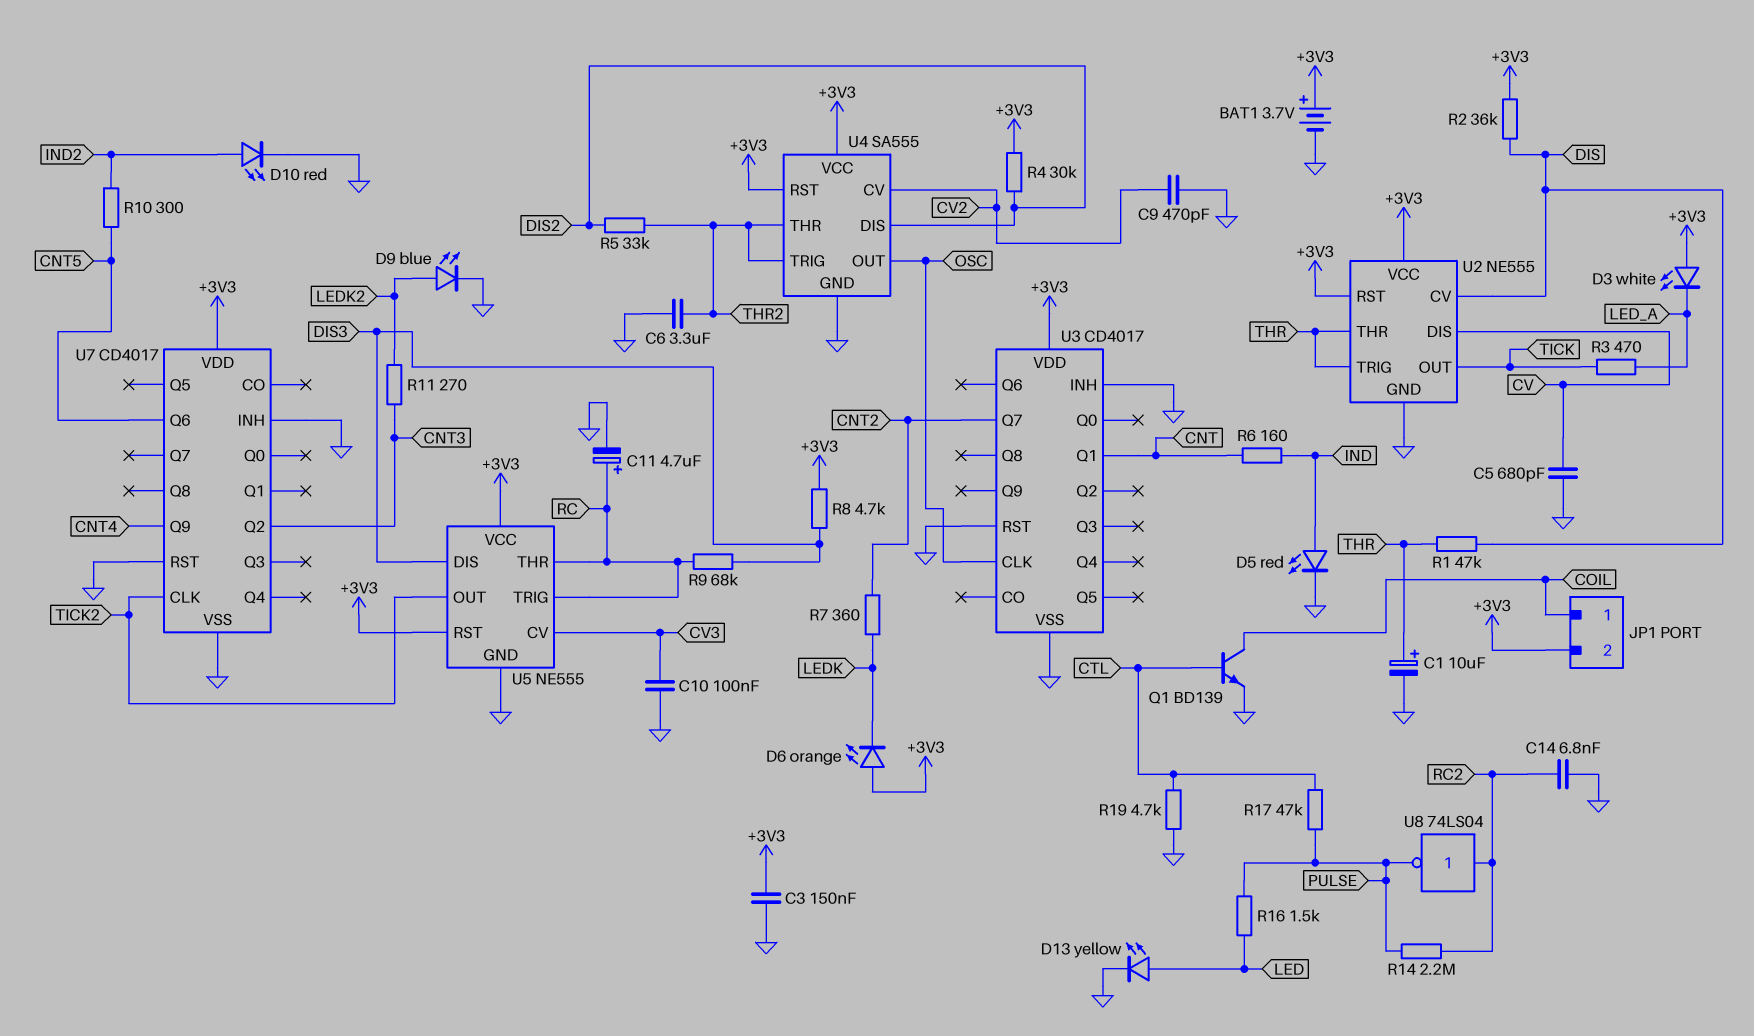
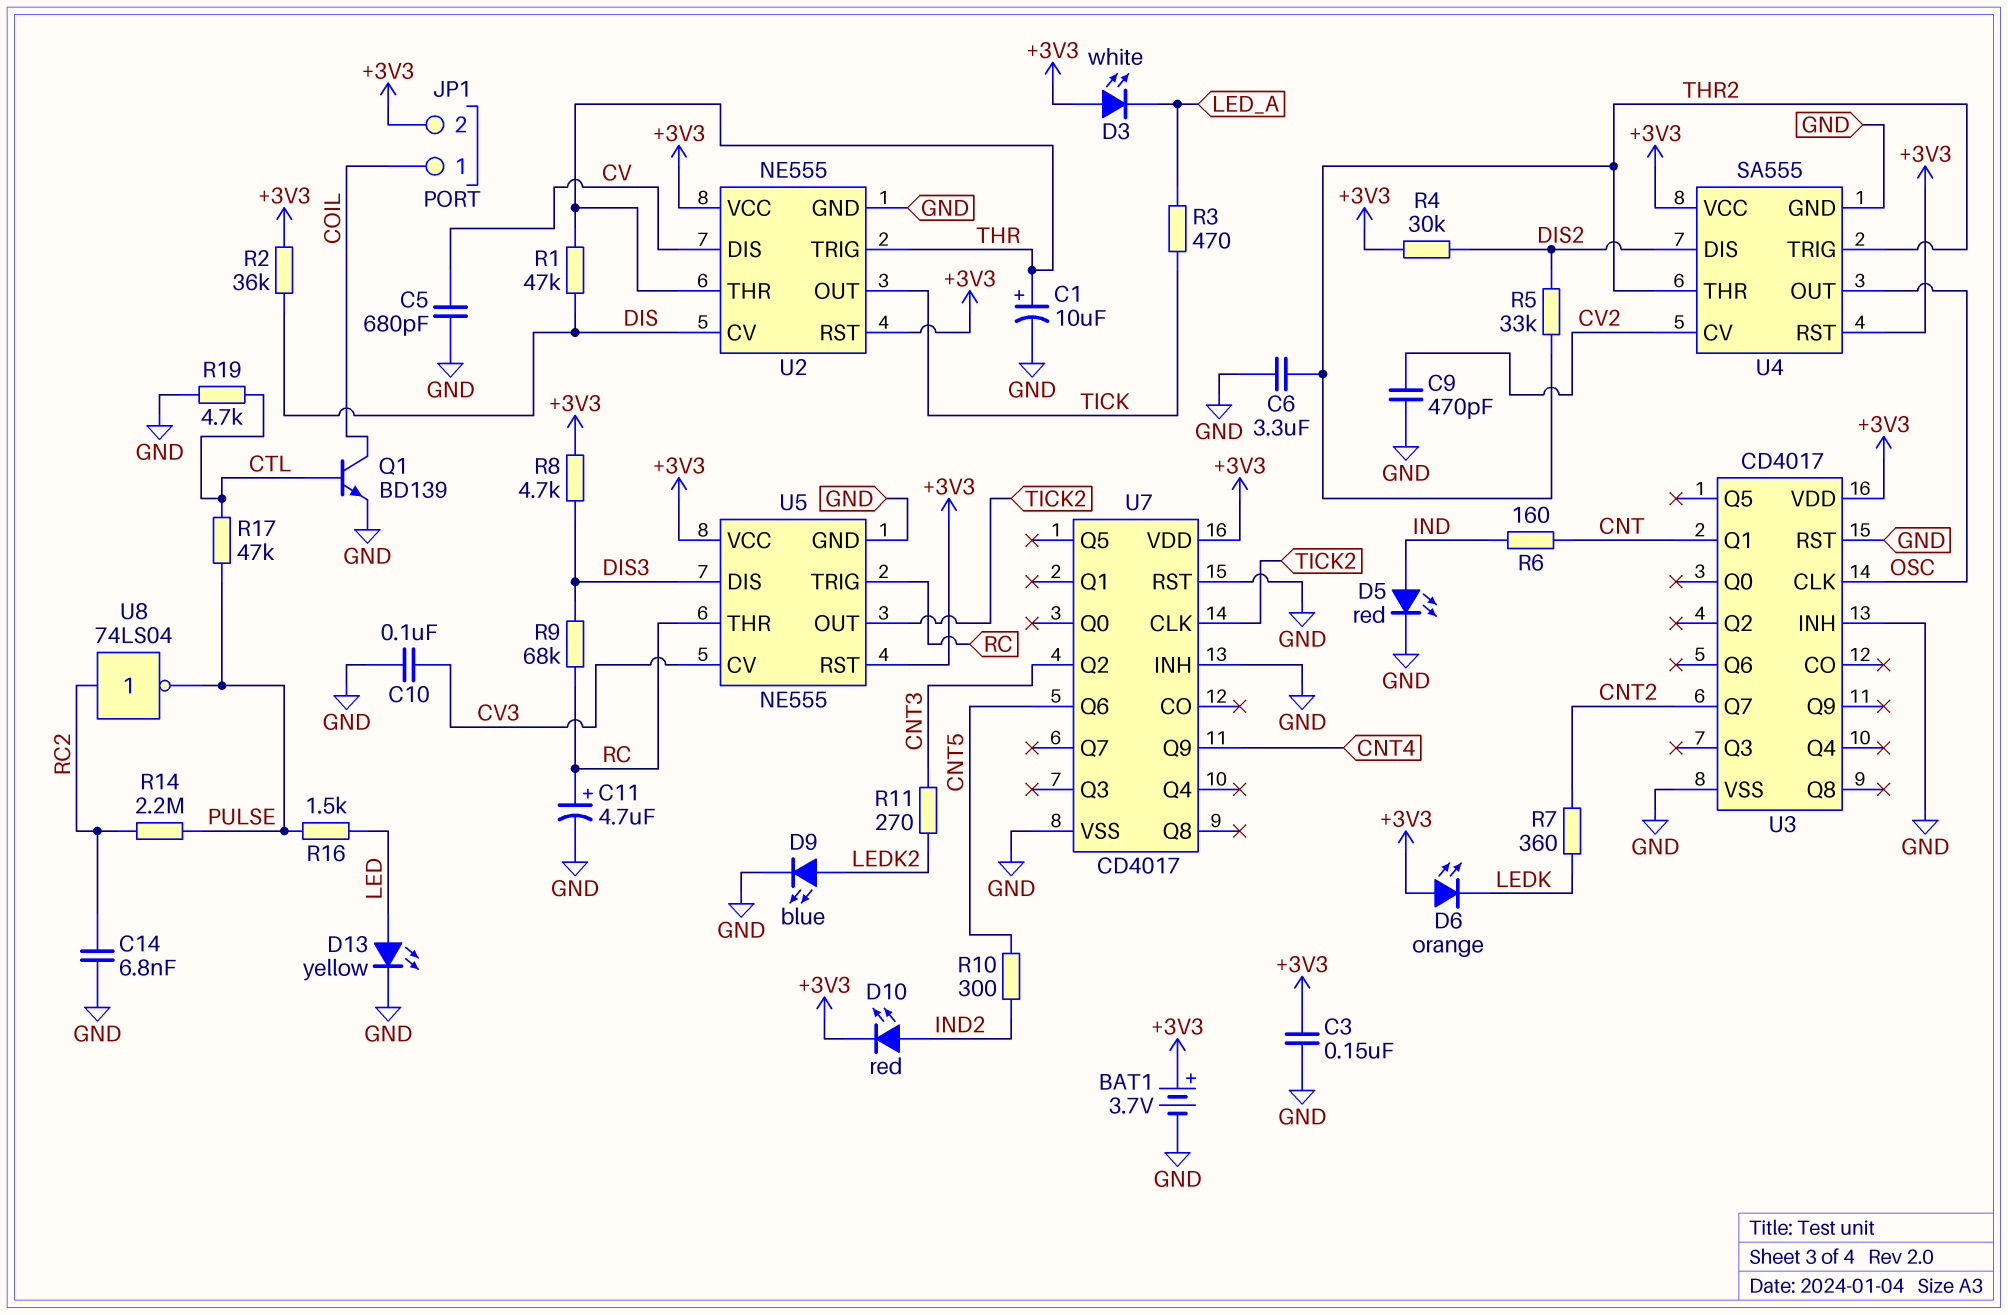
D10: LED red (A IND2, K GND) -> LED red (A IND2, K +3V3)

